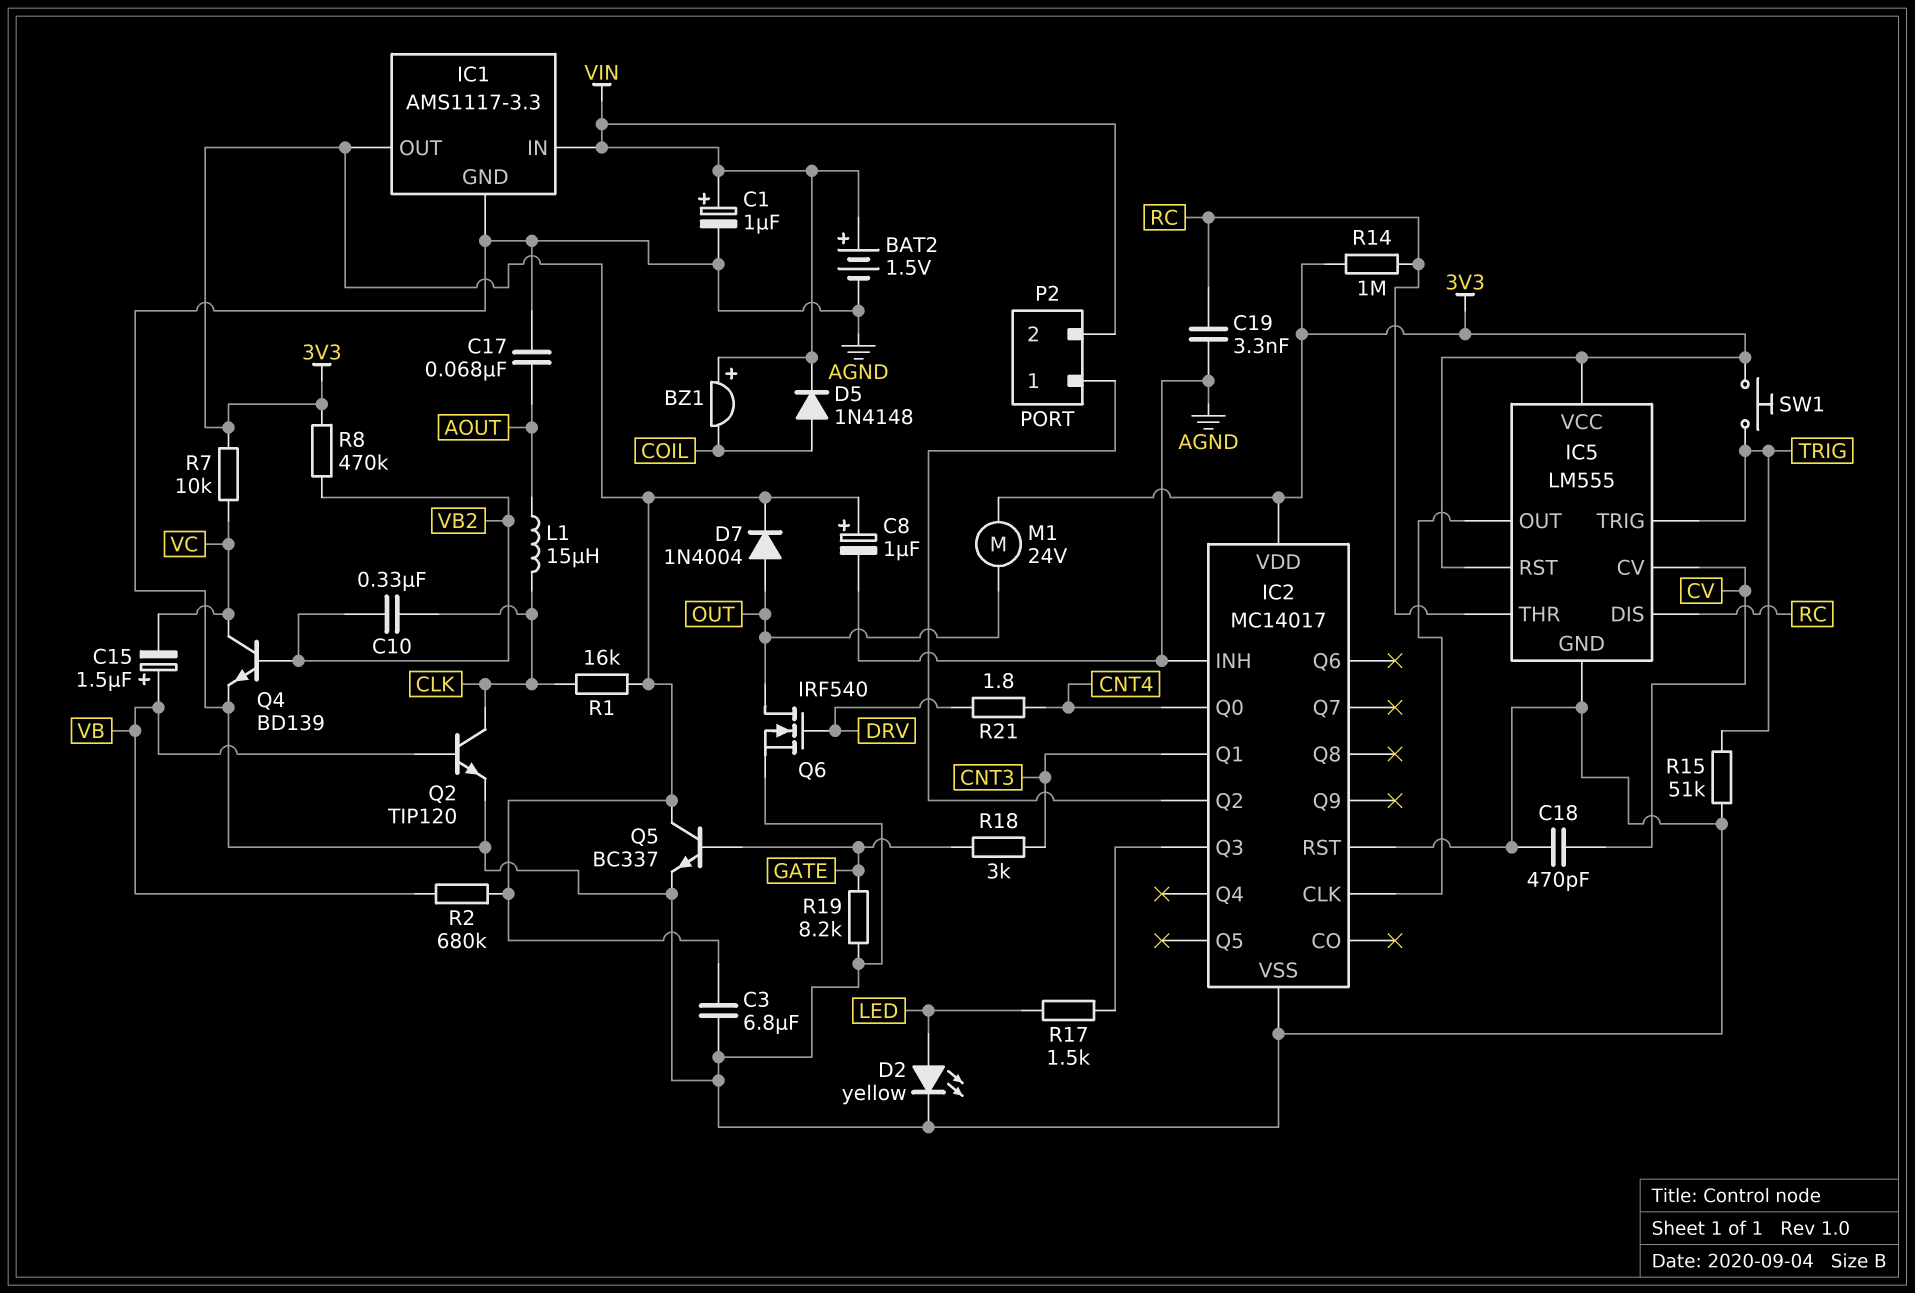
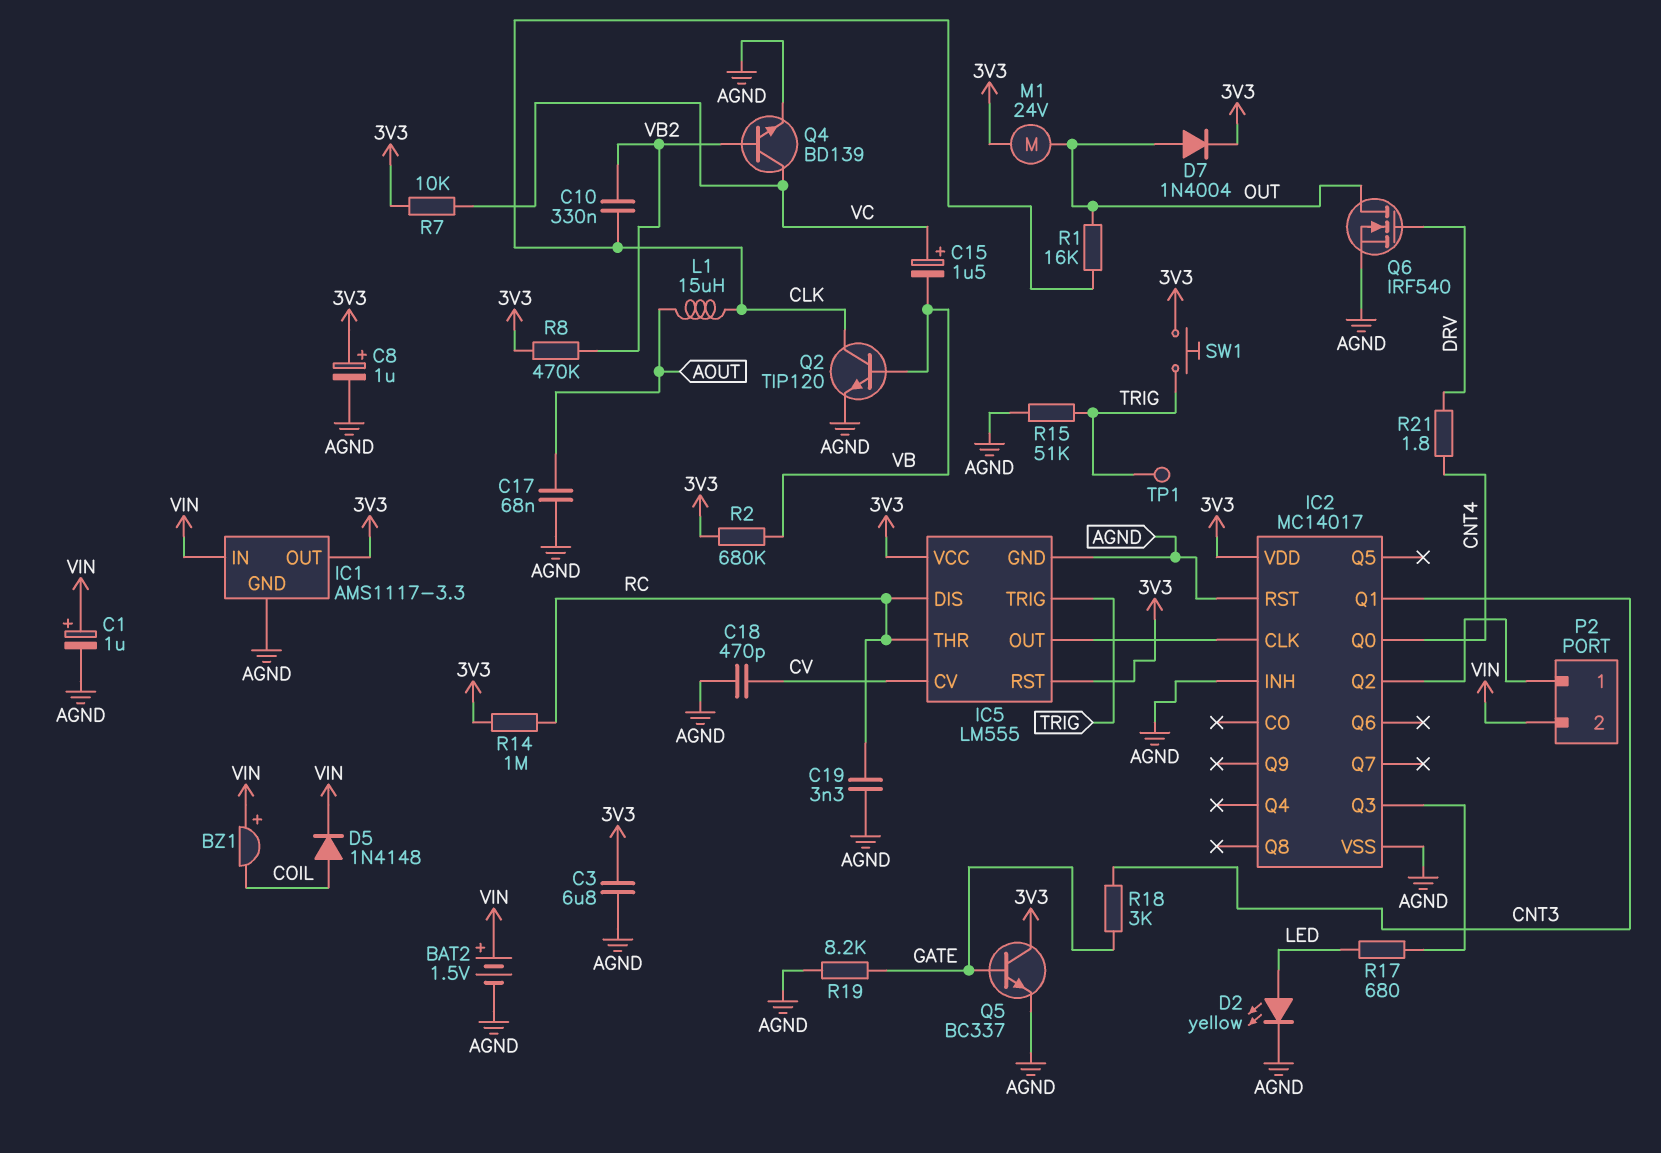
C15: 1.5uF (plus VB, minus VC) -> 1.5uF (plus VC, minus VB)
R1: 16k (3V3, CLK) -> 16k (CLK, OUT)
R17: 1.5k (IC2/Q3, LED) -> 680 (IC2/Q3, LED)
TP1: none -> test point (TRIG)

